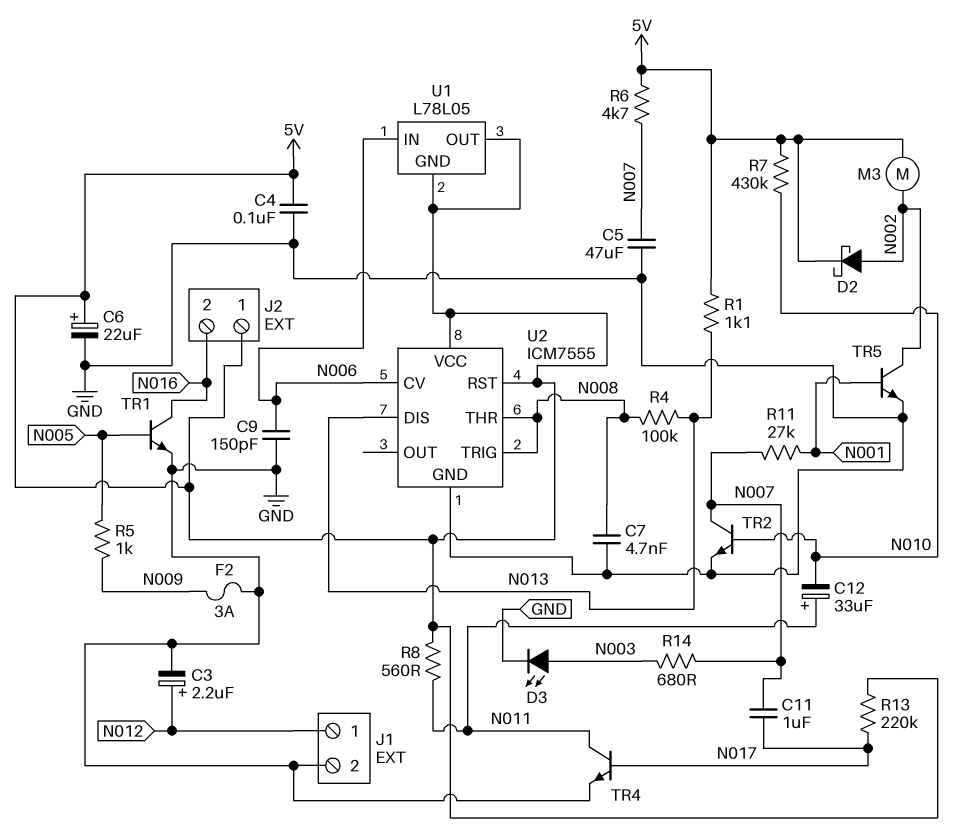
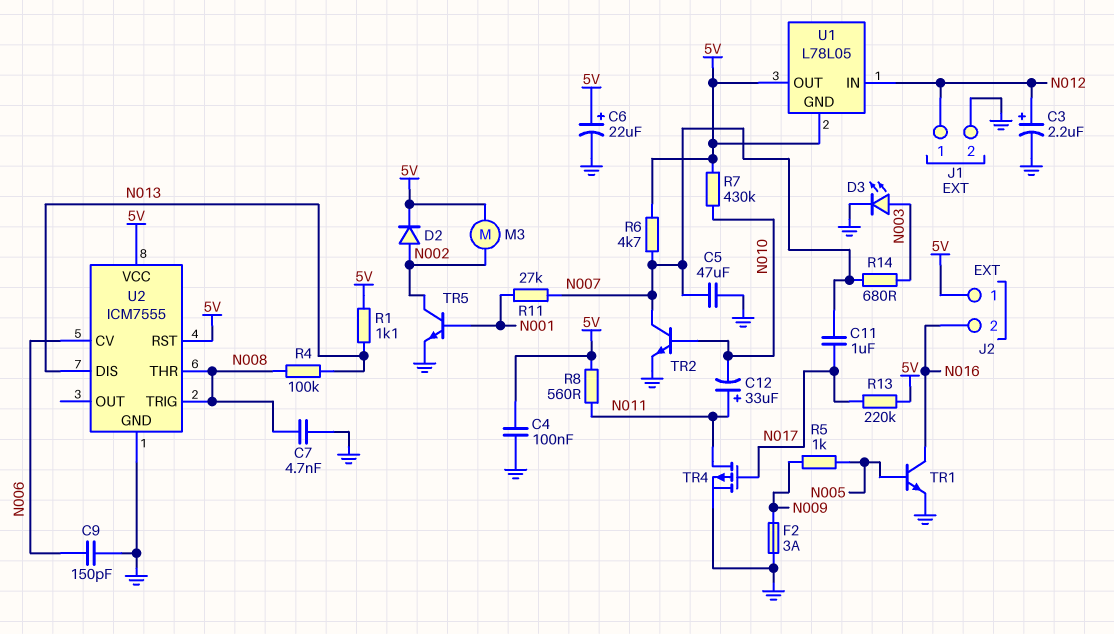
D2: schottky (A N002, K 5V) -> diode (A N002, K 5V)
TR4: NPN (B N017, C N011, E GND) -> PMOS (G N017, D N011, S GND)
U1 pin IN: N006 -> N012

